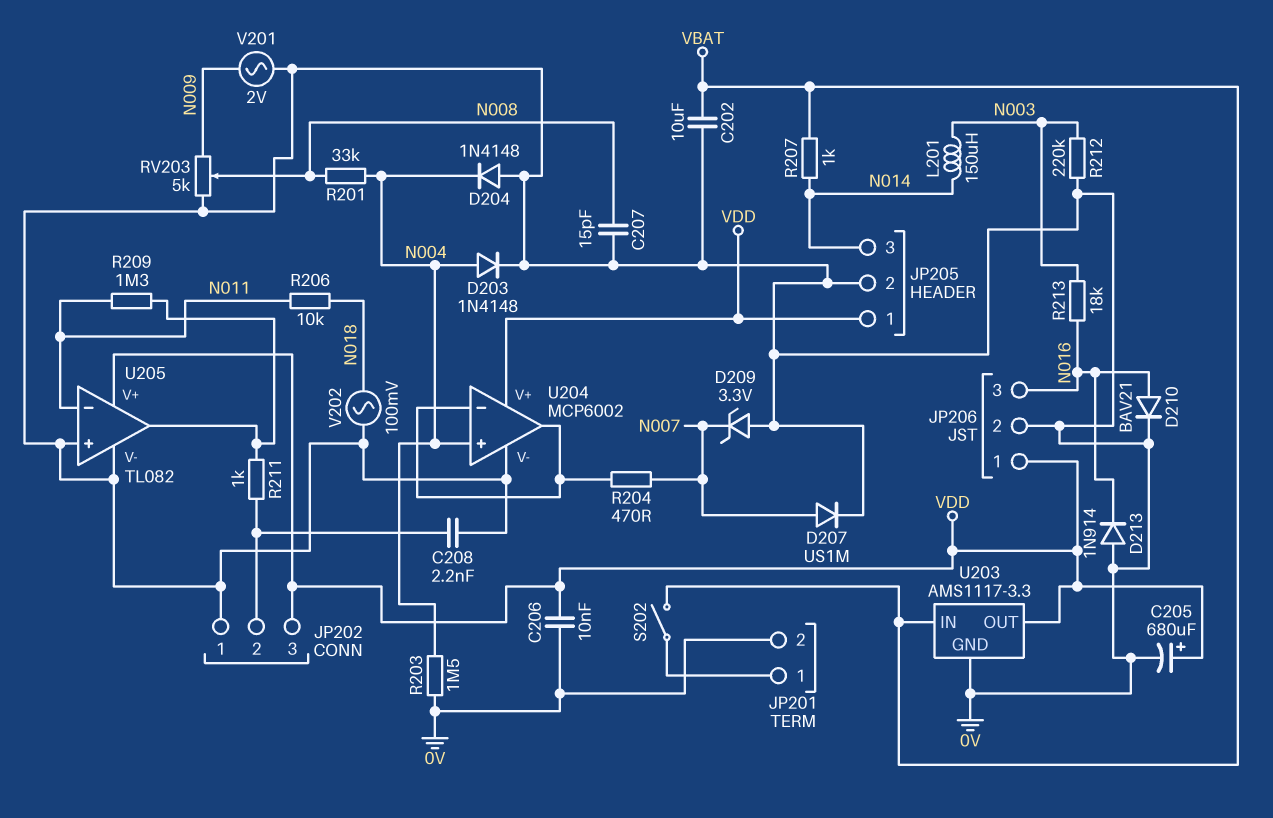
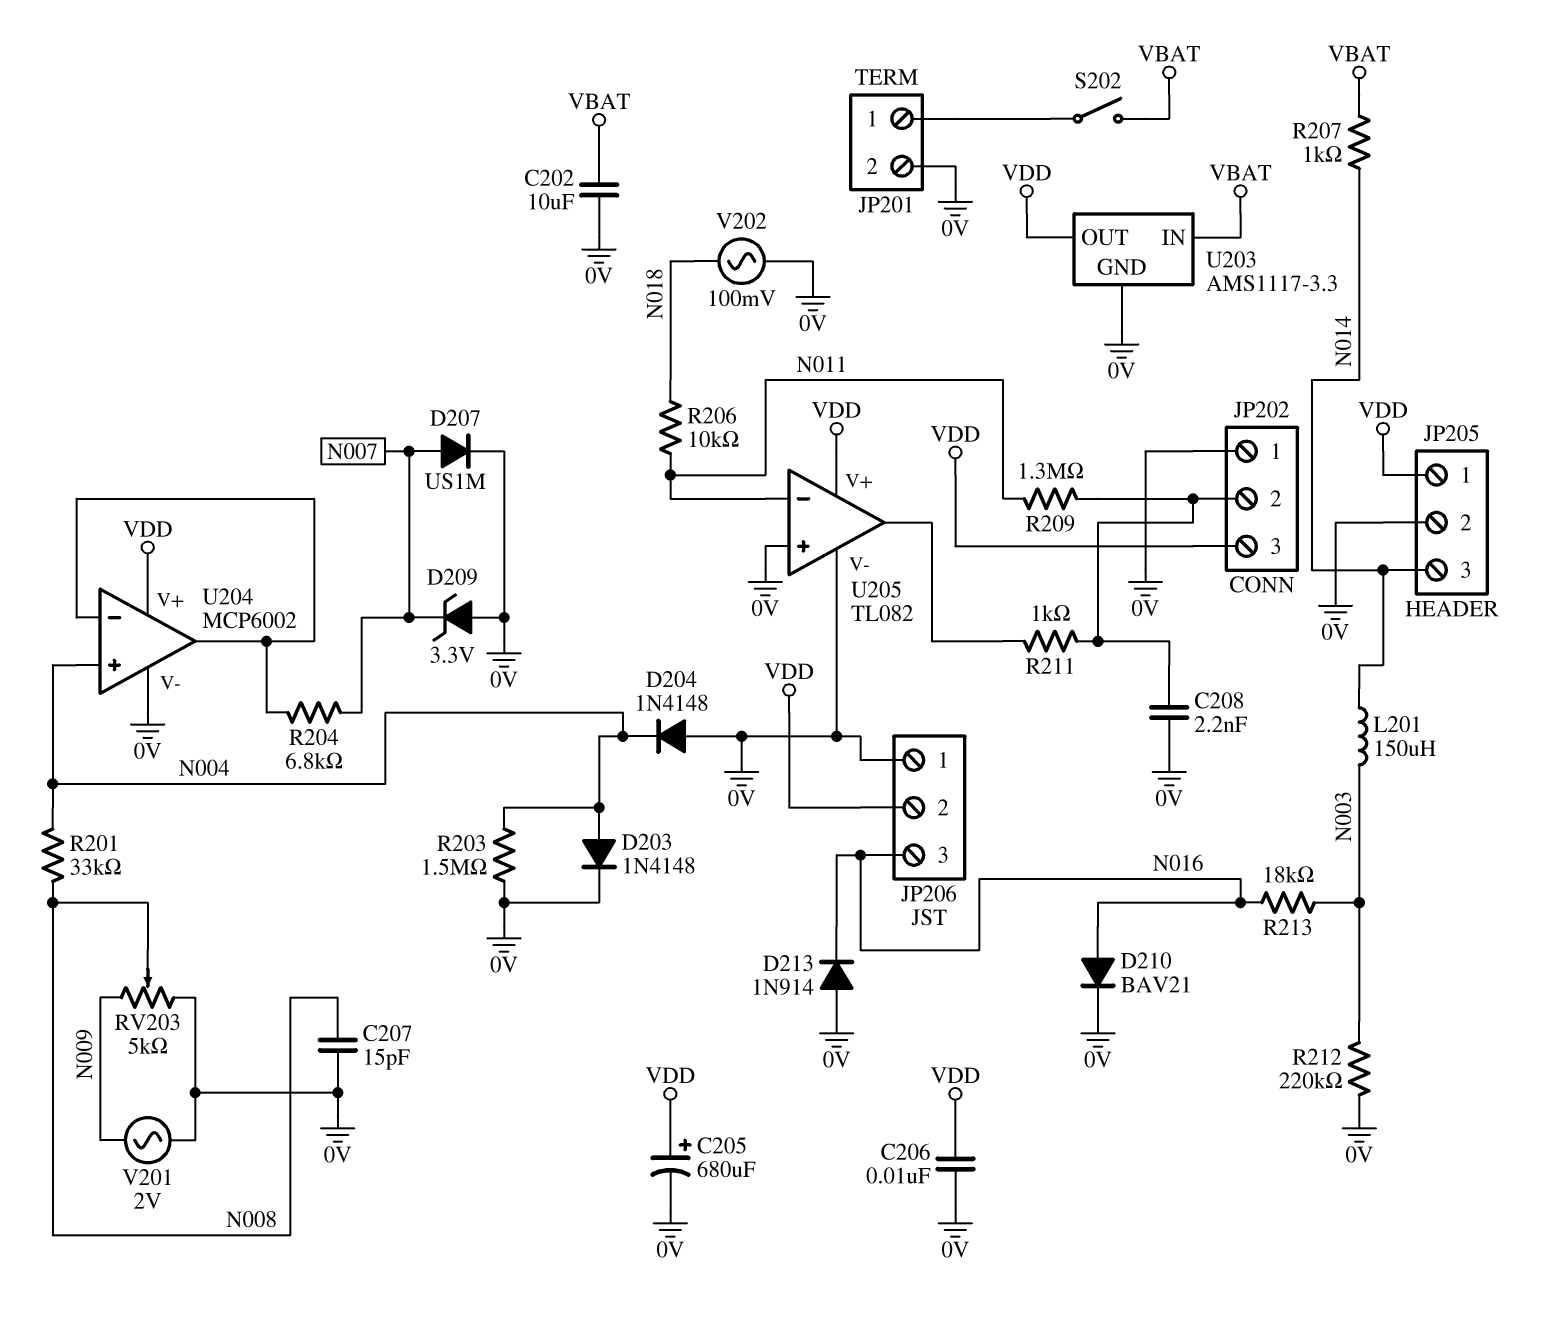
JP206 pin 1: VDD -> 0V
JP206 pin 2: 0V -> VDD
R204: 470 (N007, U204/in-) -> 6.8k (N007, U204/in-)
R209: 1.3M (N011, U205/out) -> 1.3M (JP202/2, N011)

